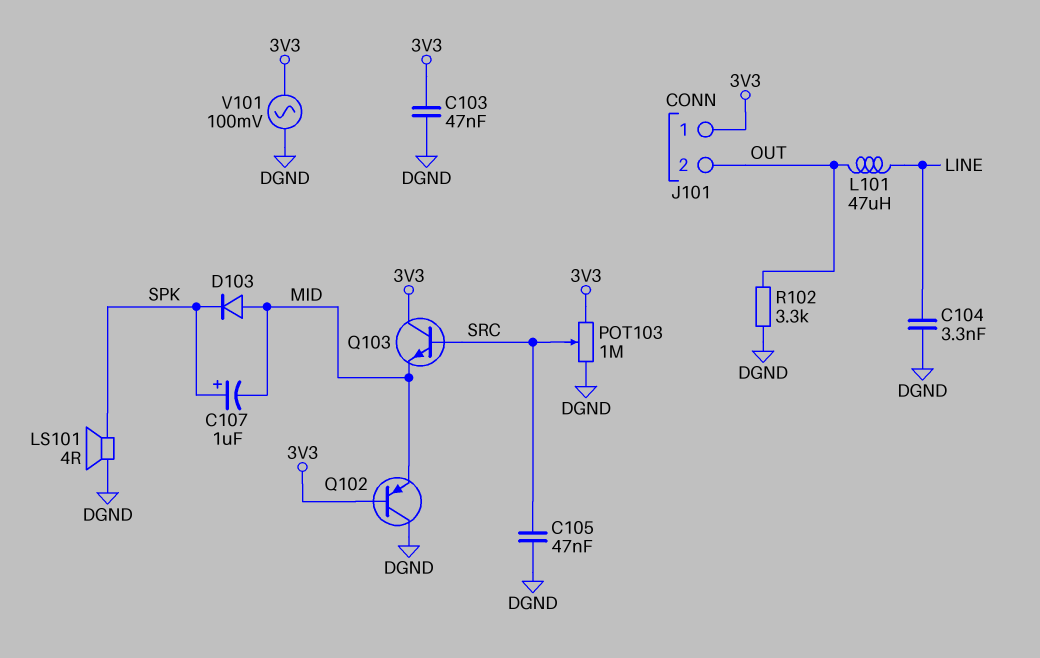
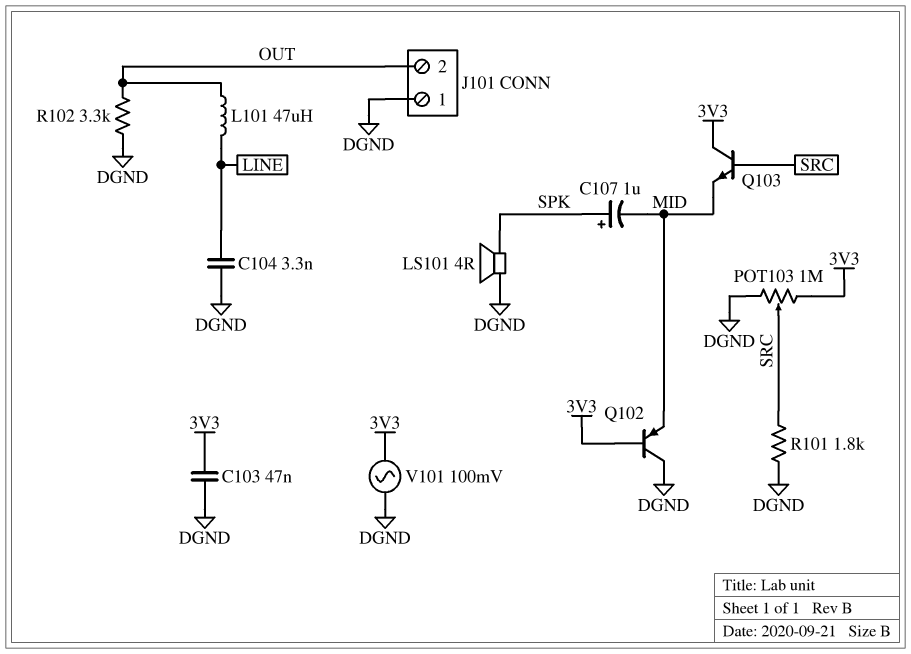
C105: 47nF (DGND, SRC) -> none
D103: diode (A MID, K SPK) -> none
J101 pin 1: 3V3 -> DGND
R101: none -> 1.8k (DGND, SRC)

